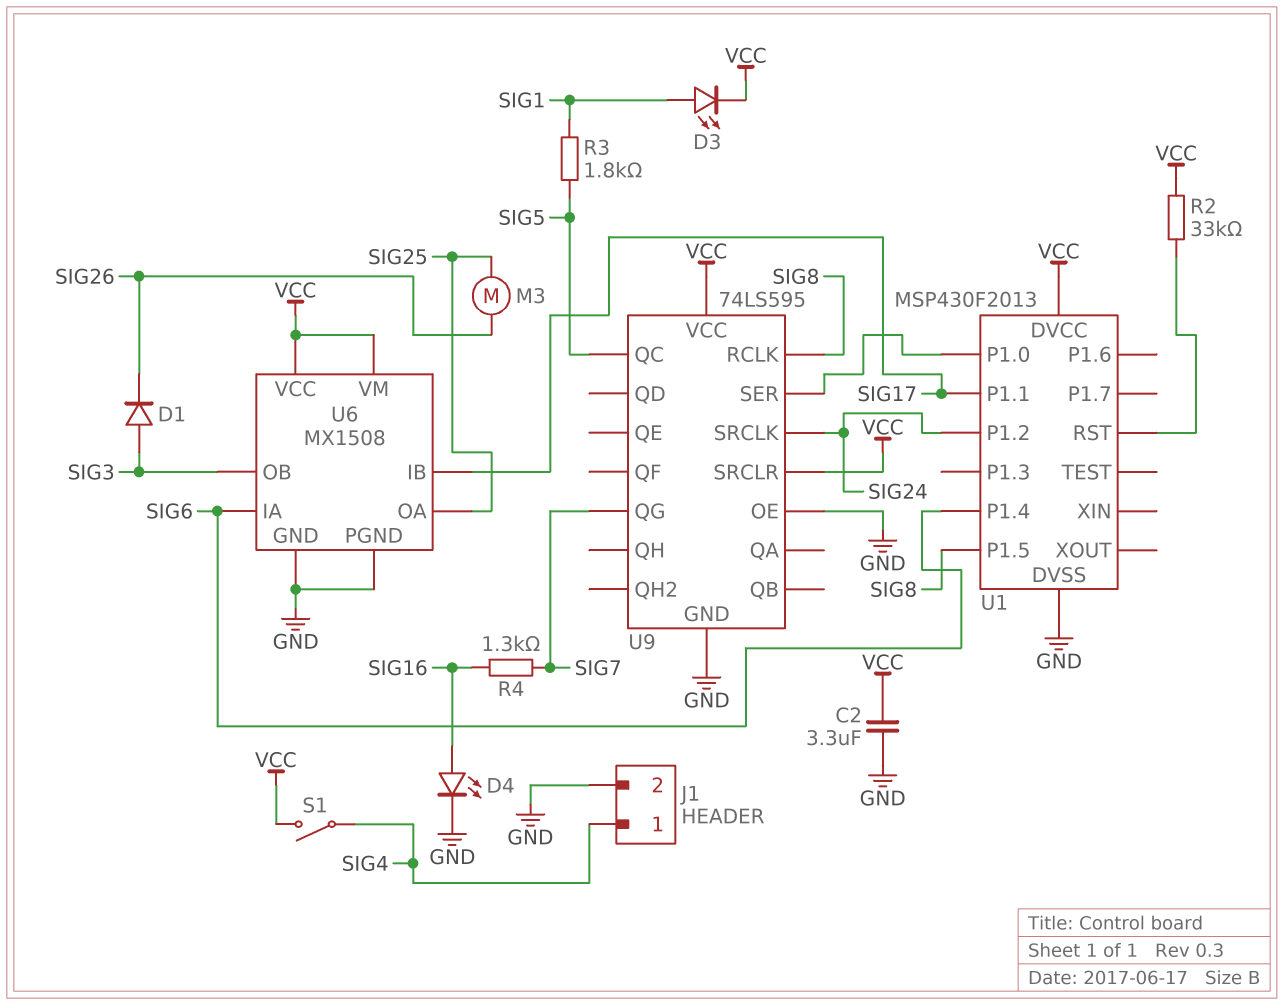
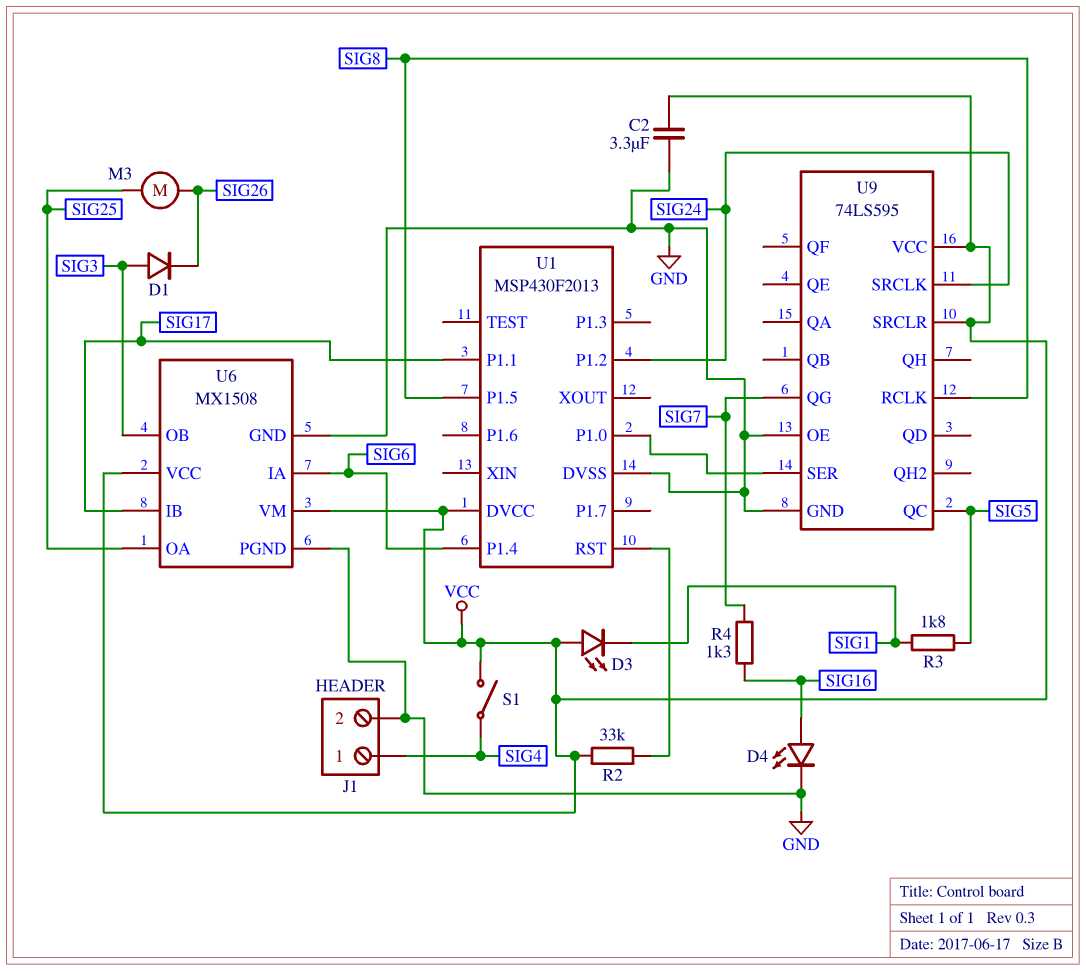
D3: LED (A SIG1, K VCC) -> LED (A VCC, K SIG1)

